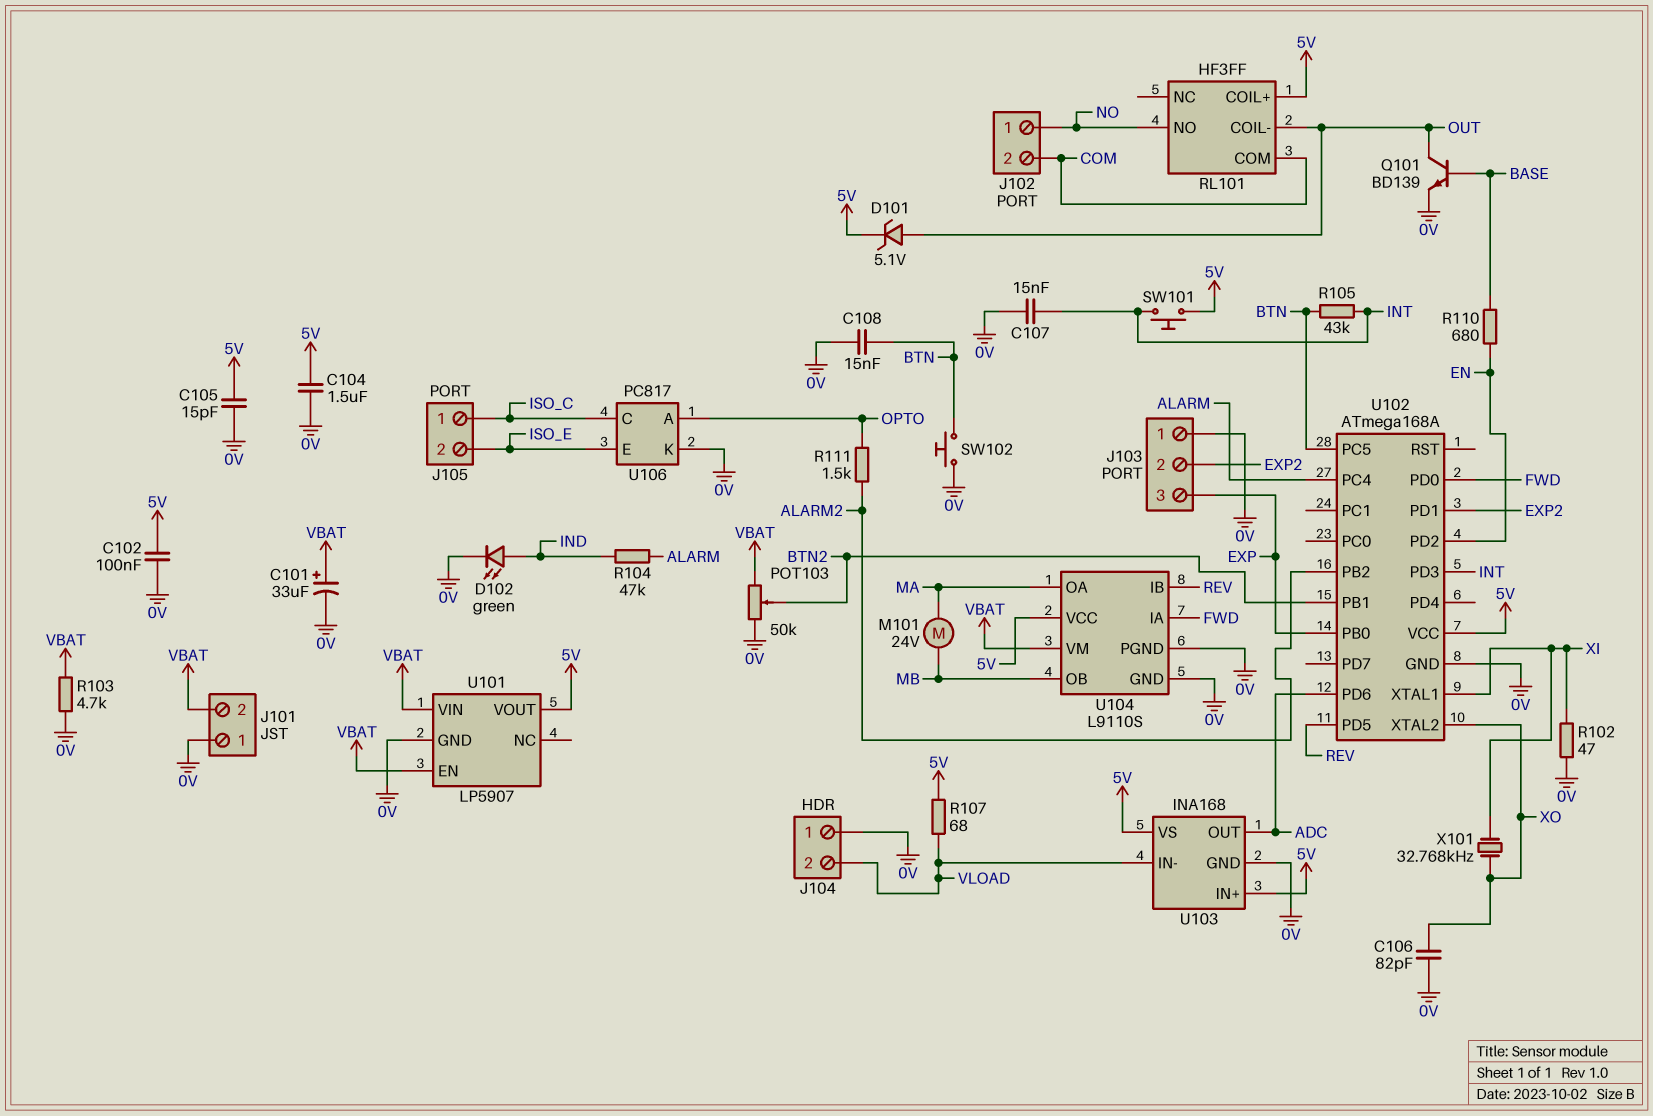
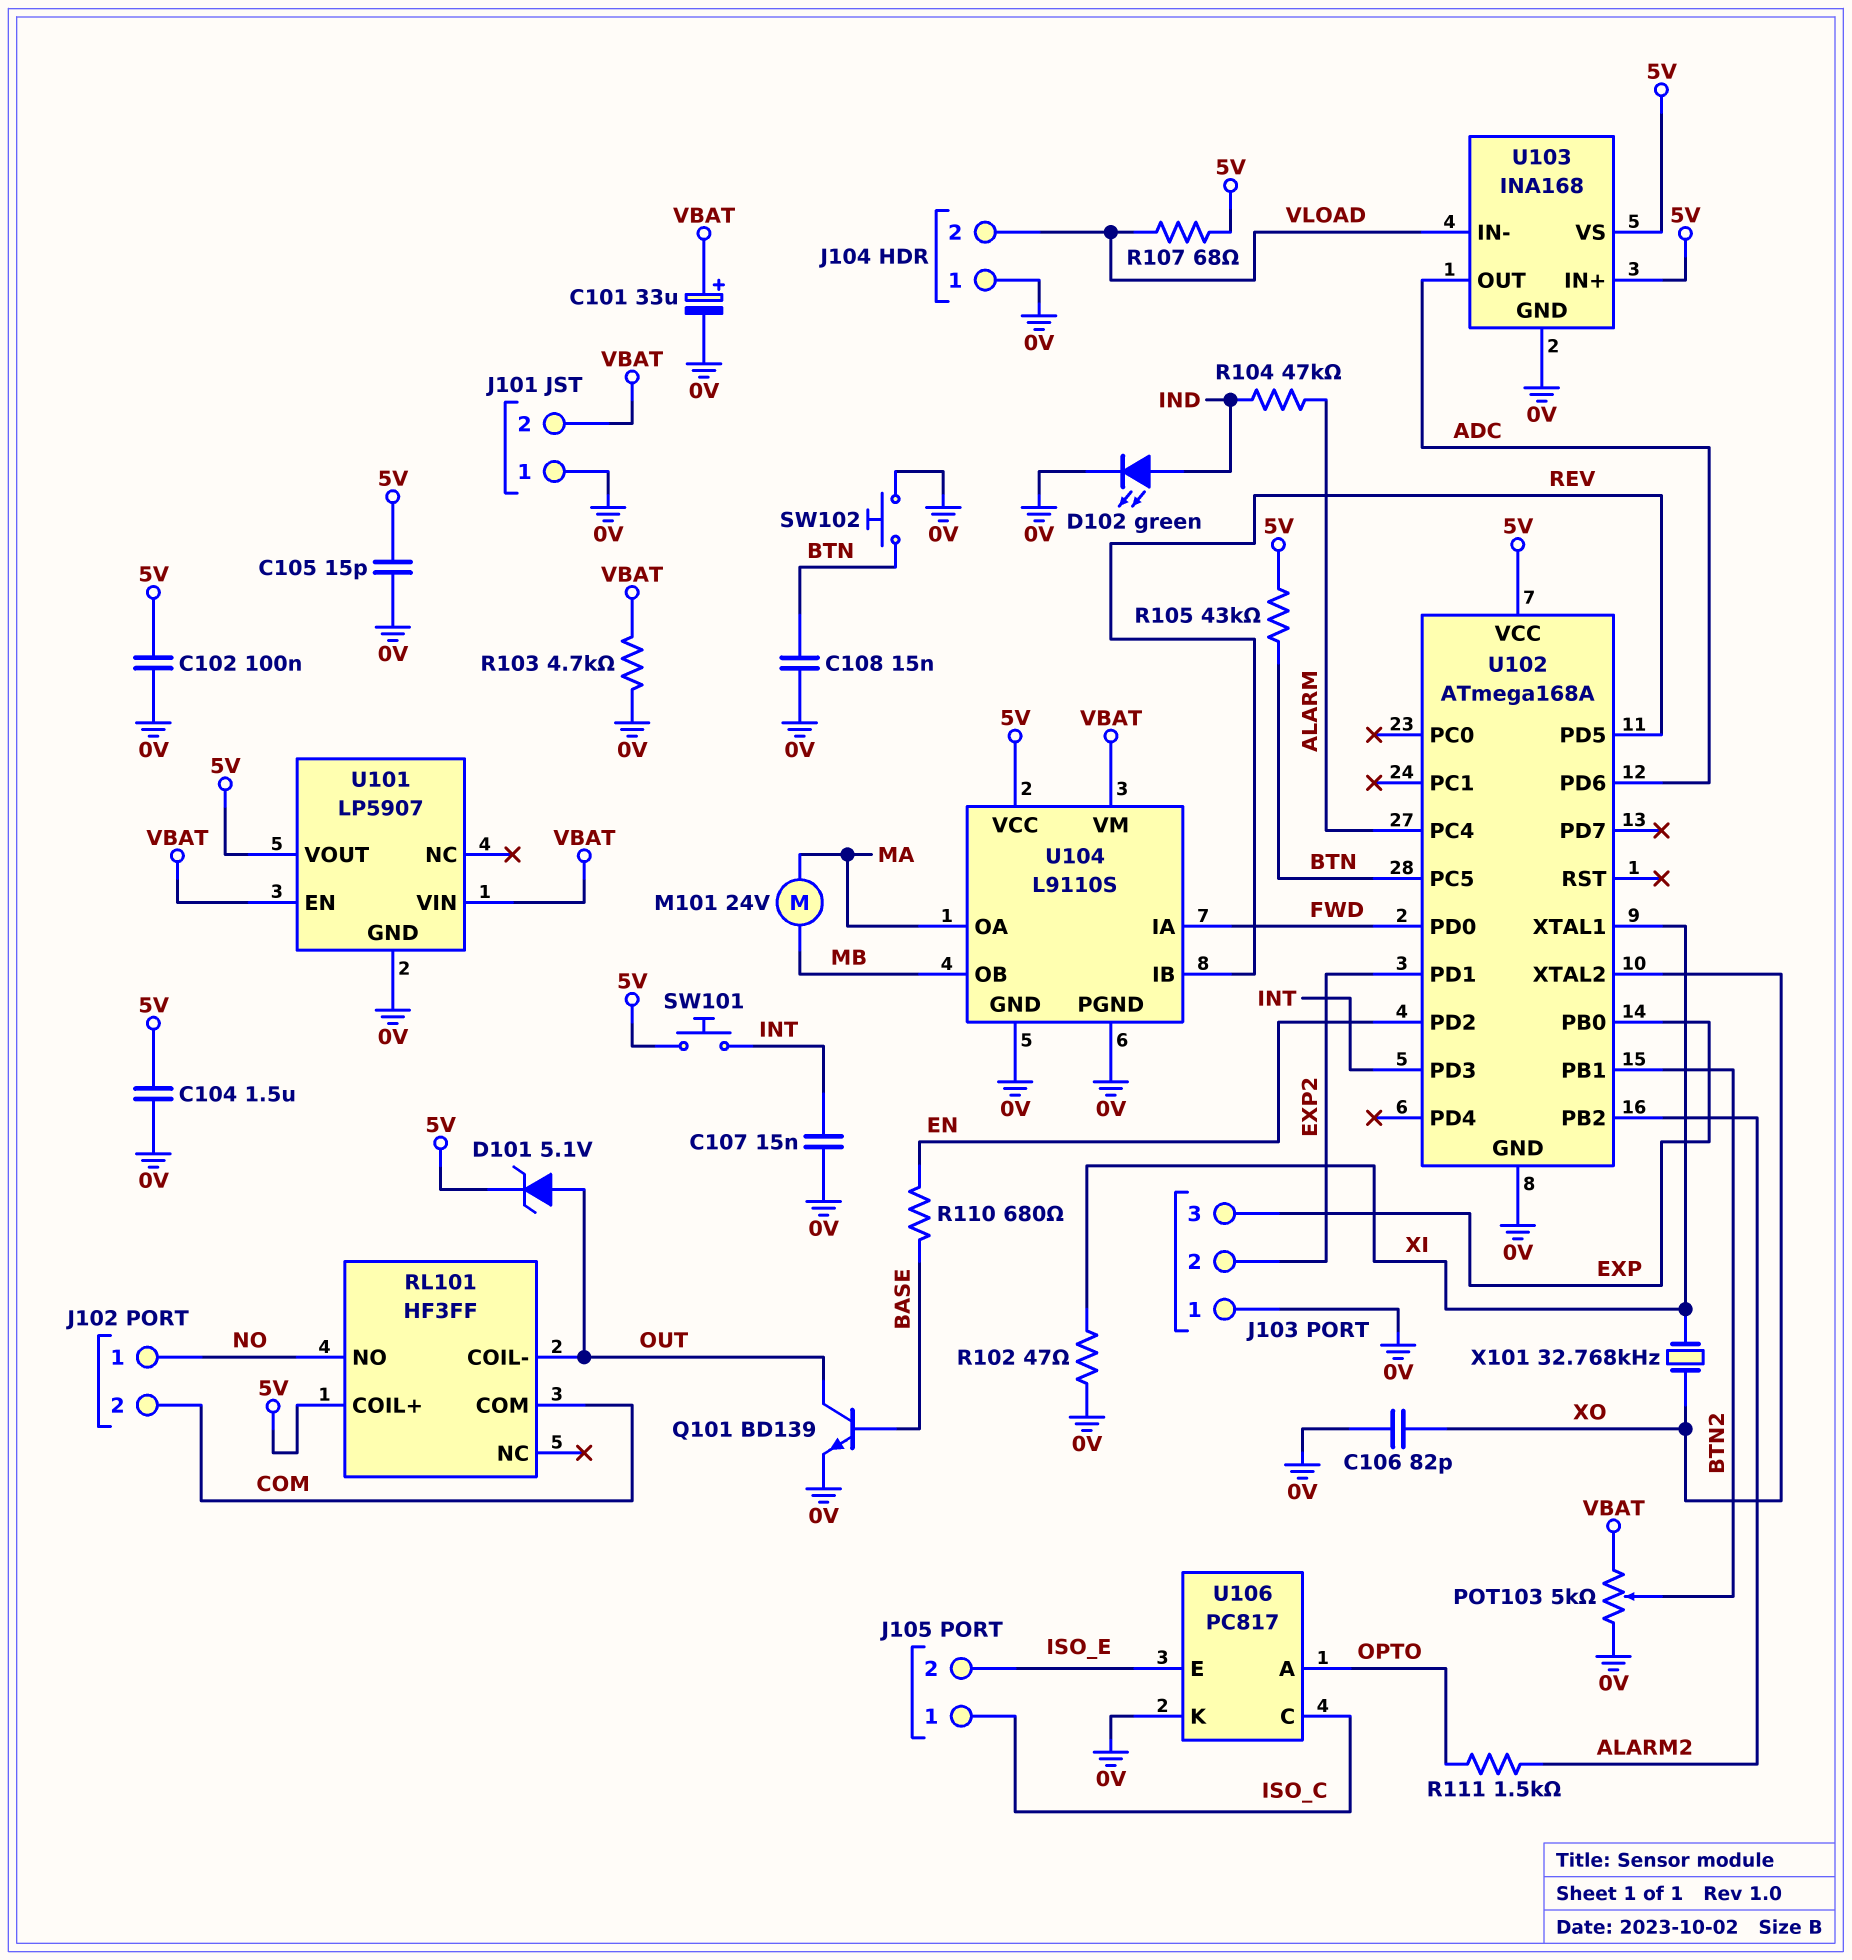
POT103: 50k (0V, VBAT, wiper BTN2) -> 5k (0V, VBAT, wiper BTN2)
R105: 43k (BTN, INT) -> 43k (5V, BTN)

